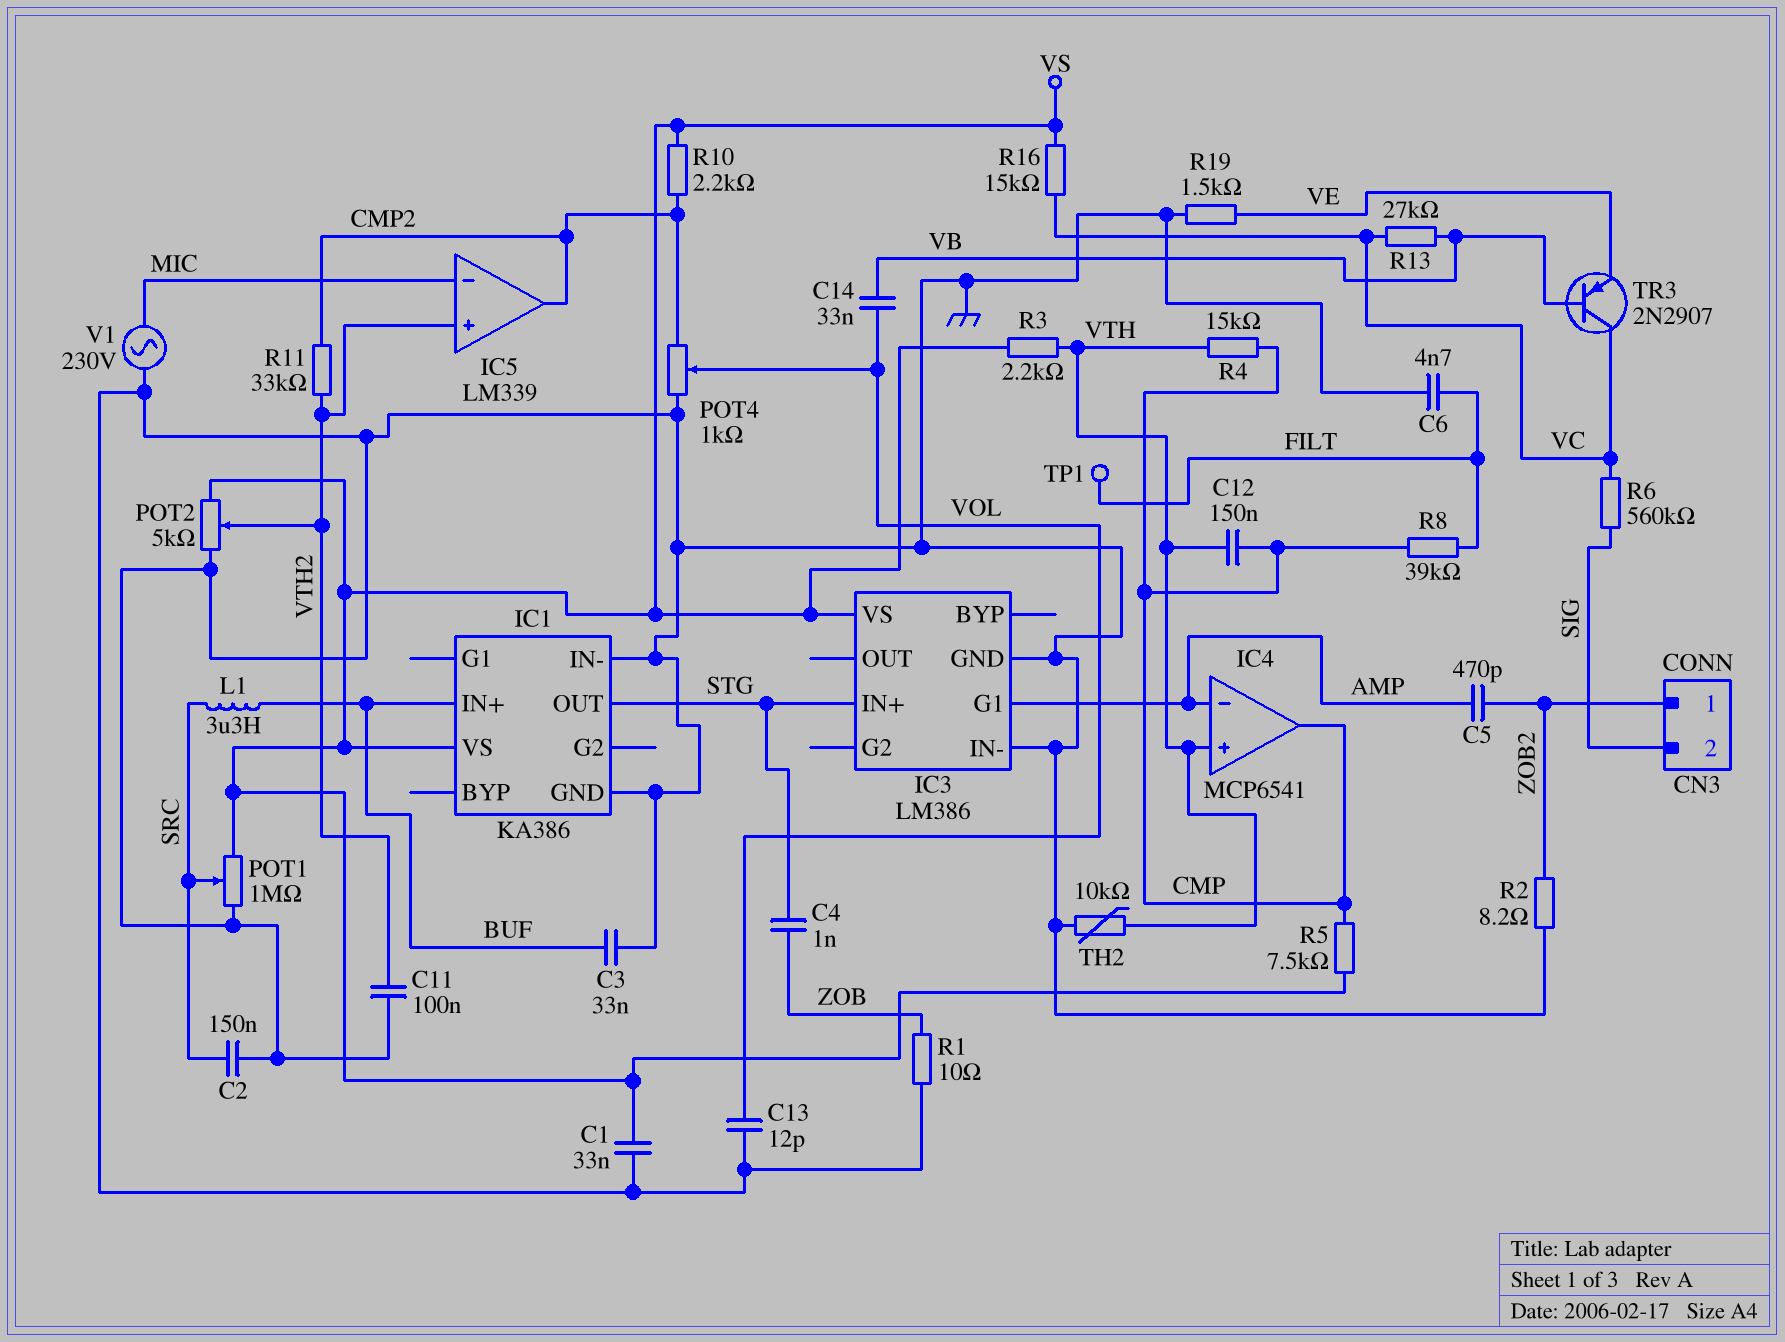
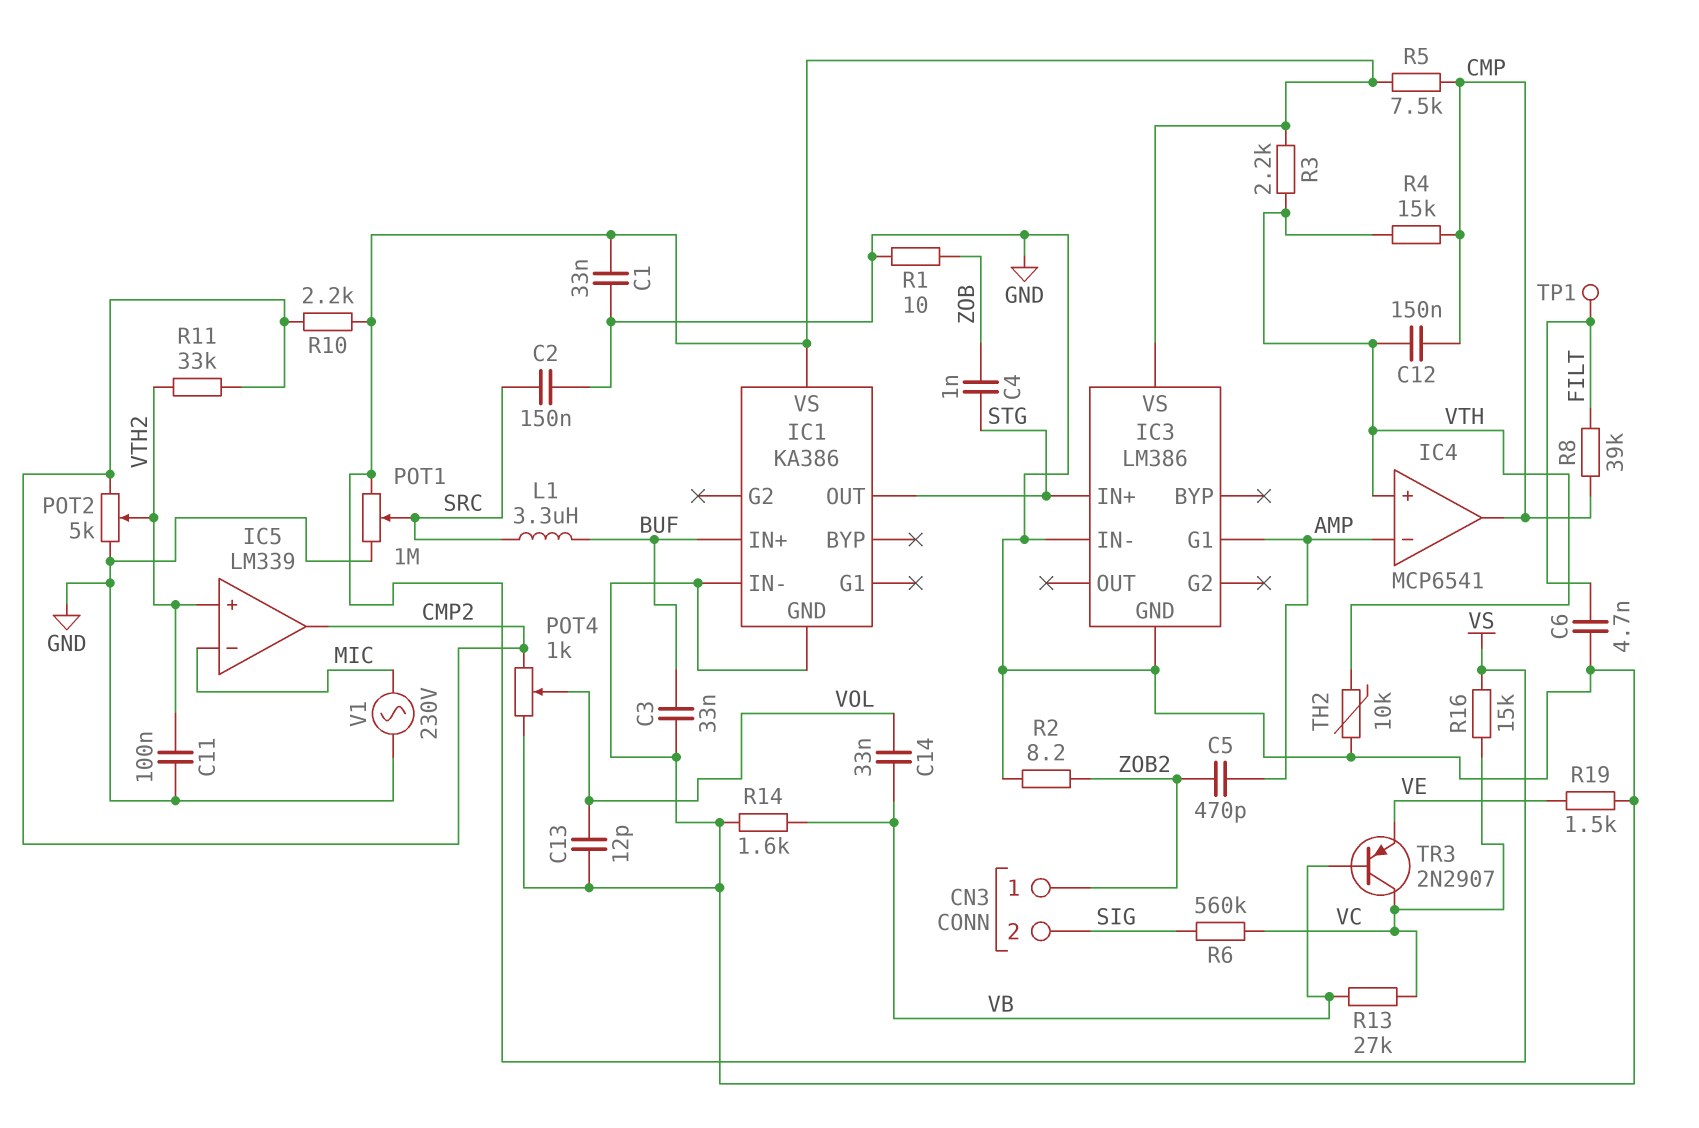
POT2: 5k (GND, VS, wiper VTH2) -> 5k (CMP2, GND, wiper VTH2)
R14: none -> 1.6k (GND, VB)

